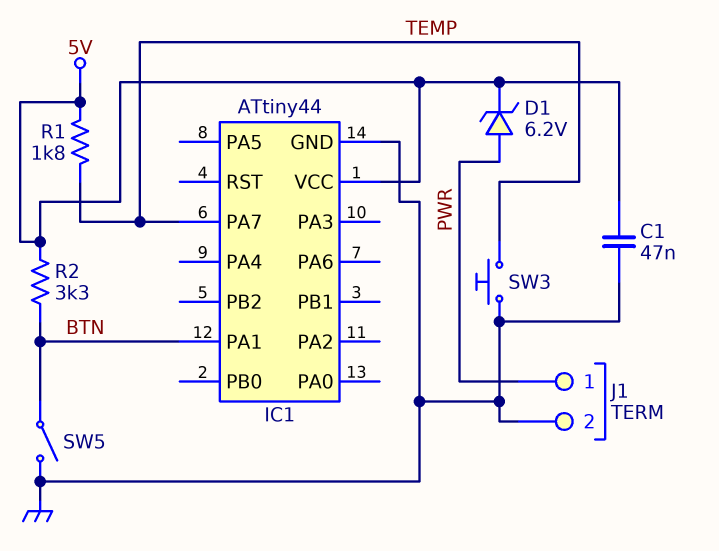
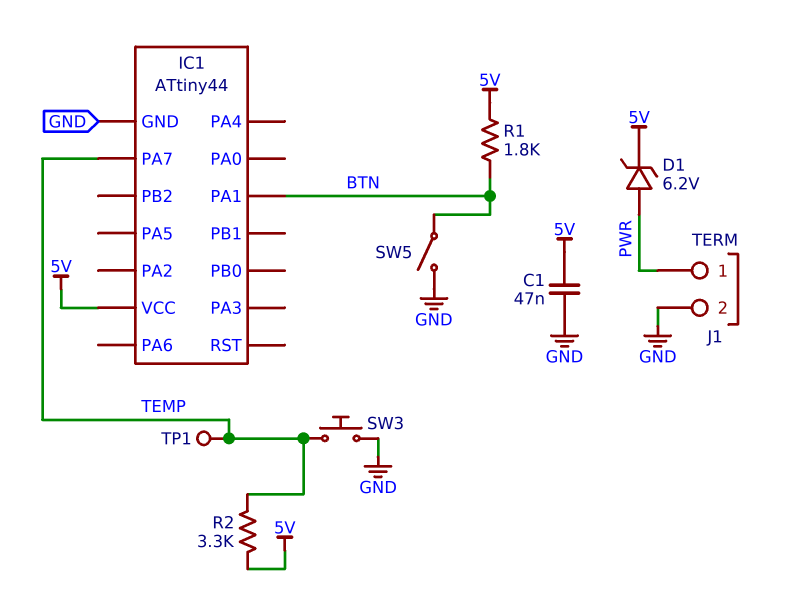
R1: 1.8k (5V, TEMP) -> 1.8k (5V, BTN)
R2: 3.3k (5V, BTN) -> 3.3k (5V, TEMP)
TP1: none -> test point (TEMP)

